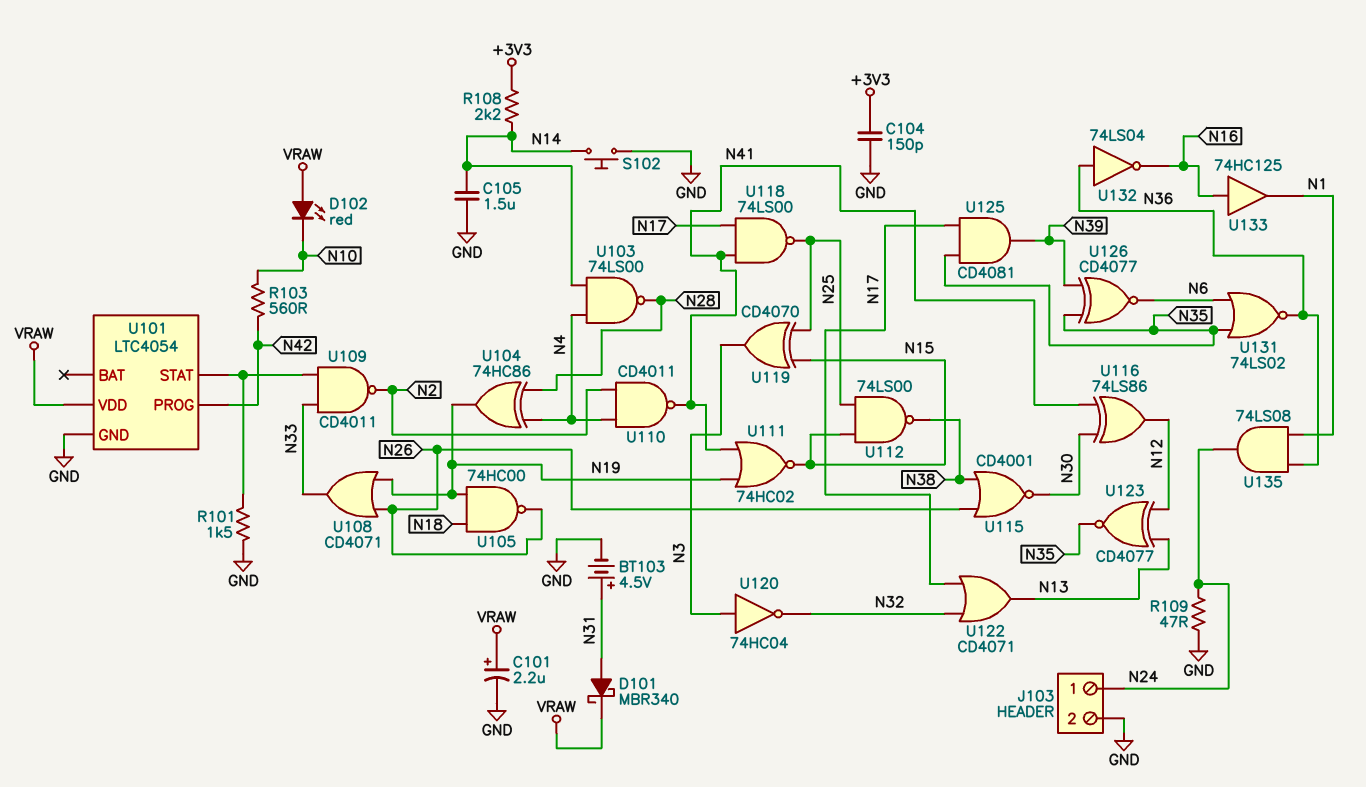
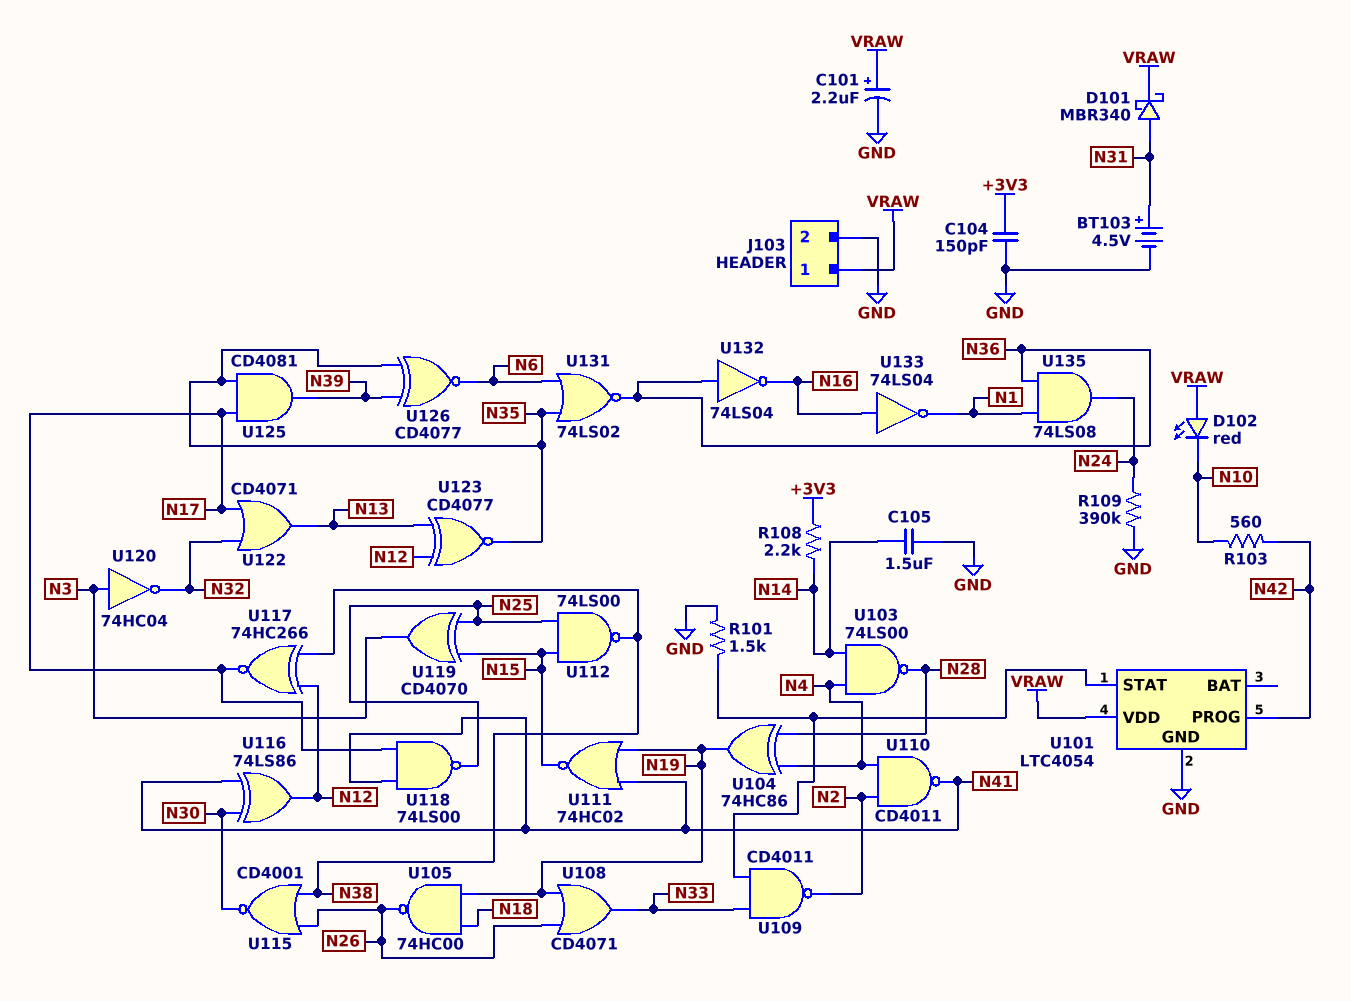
J103 pin 1: N24 -> VRAW
R109: 47 (GND, N24) -> 390k (GND, N24)
S102: button (GND, N14) -> none
U117: none -> XNOR 74HC266 (in N12, in N38, out N17)
U133: buffer 74HC125 (in N16, out N1) -> NOT 74LS04 (in N16, out N1)

